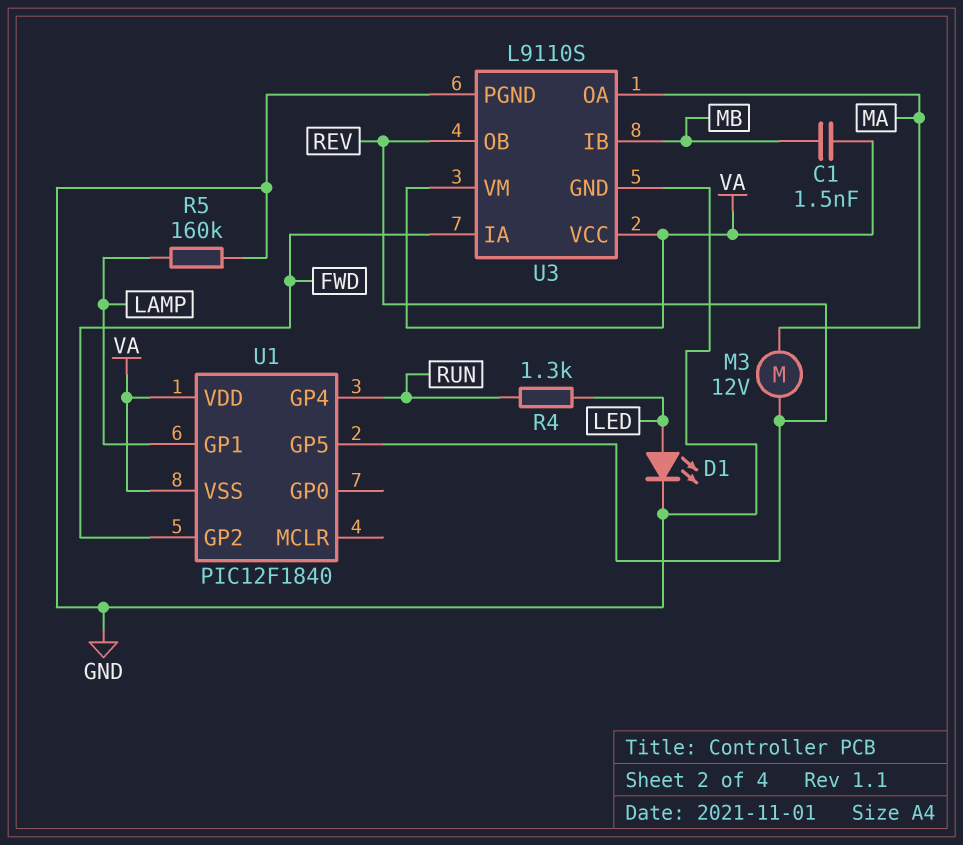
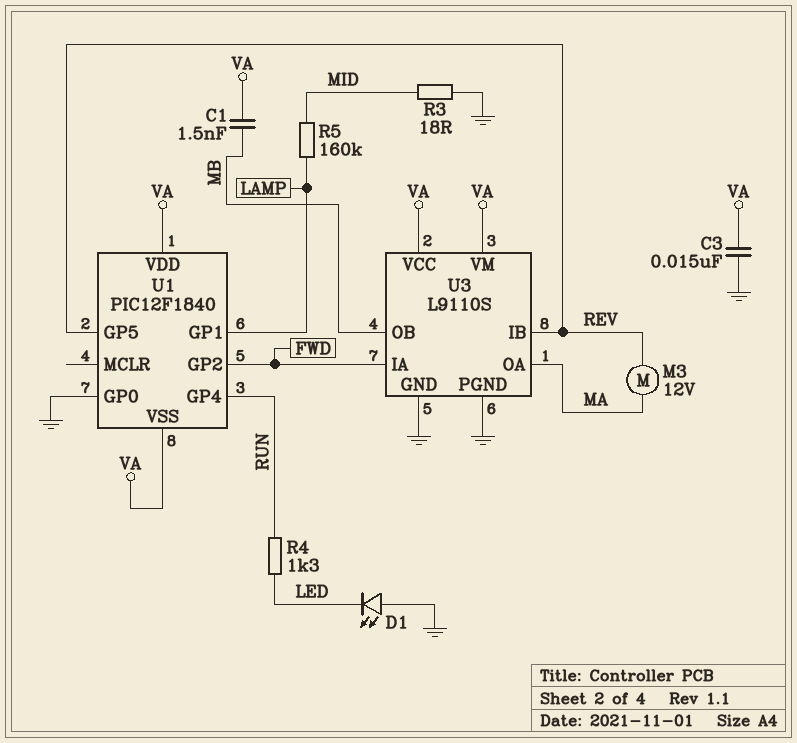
C3: none -> 15nF (GND, VA)
D1: LED (A LED, K GND) -> LED (A GND, K LED)
R3: none -> 18 (GND, MID)
R5: 160k (GND, LAMP) -> 160k (LAMP, MID)
U1 pin GP0: none -> GND
U3 pin IB: MB -> REV
U3 pin OB: REV -> MB

